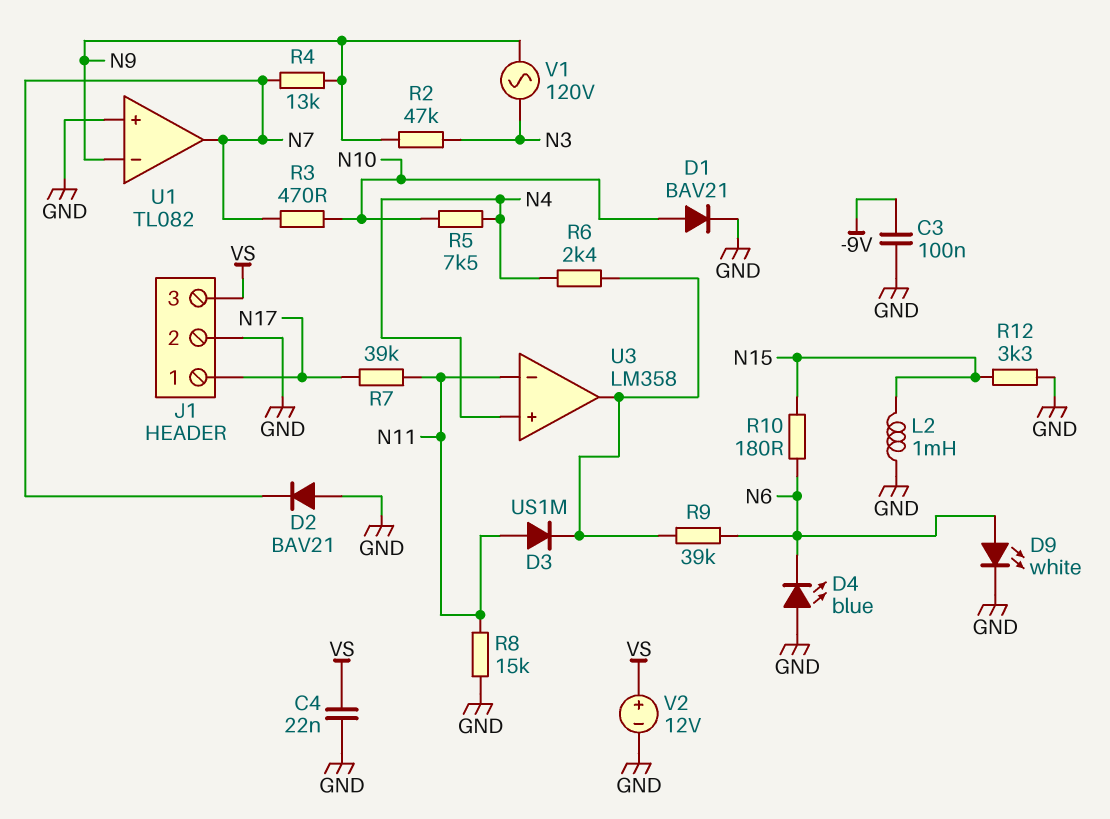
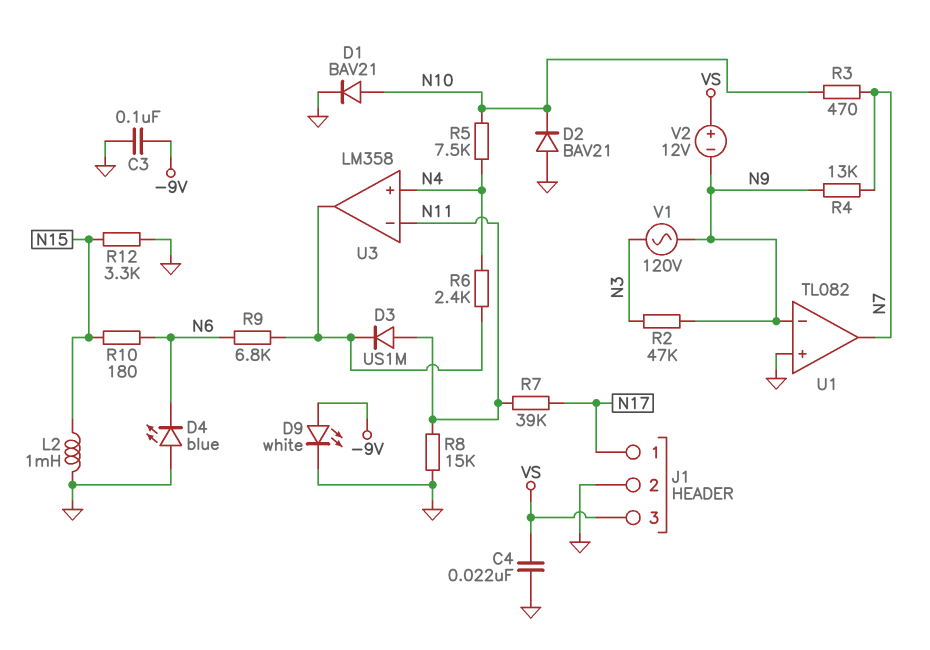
D2: diode BAV21 (A GND, K N7) -> diode BAV21 (A GND, K N10)
D9: LED white (A N6, K GND) -> LED white (A -9V, K GND)
R9: 39k (N6, U3/out) -> 6.8k (N6, U3/out)
V2: 12V (plus VS, minus GND) -> 12V (plus VS, minus N9)

